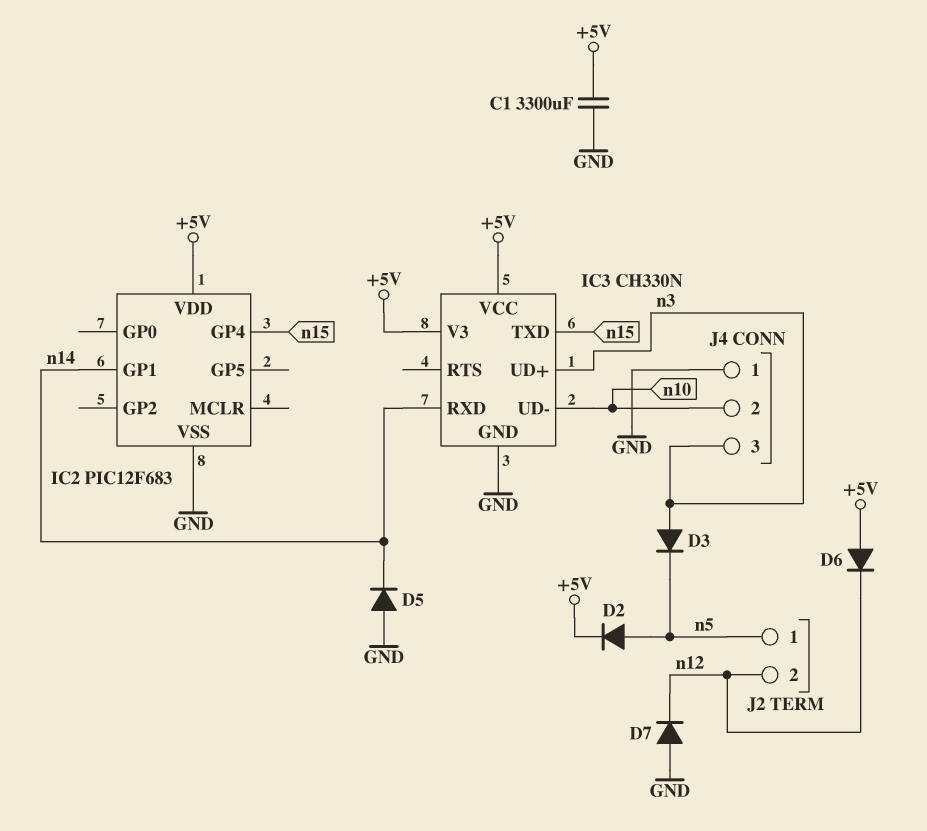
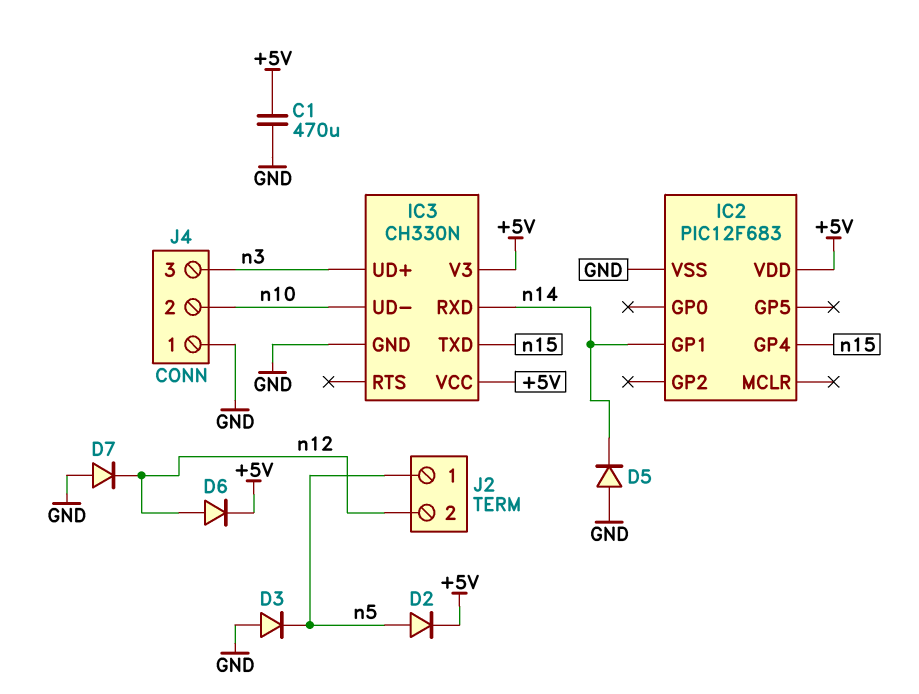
C1: 3300uF (+5V, GND) -> 470uF (+5V, GND)
D3: diode (A n3, K n5) -> diode (A GND, K n5)
D6: diode (A +5V, K n12) -> diode (A n12, K +5V)

